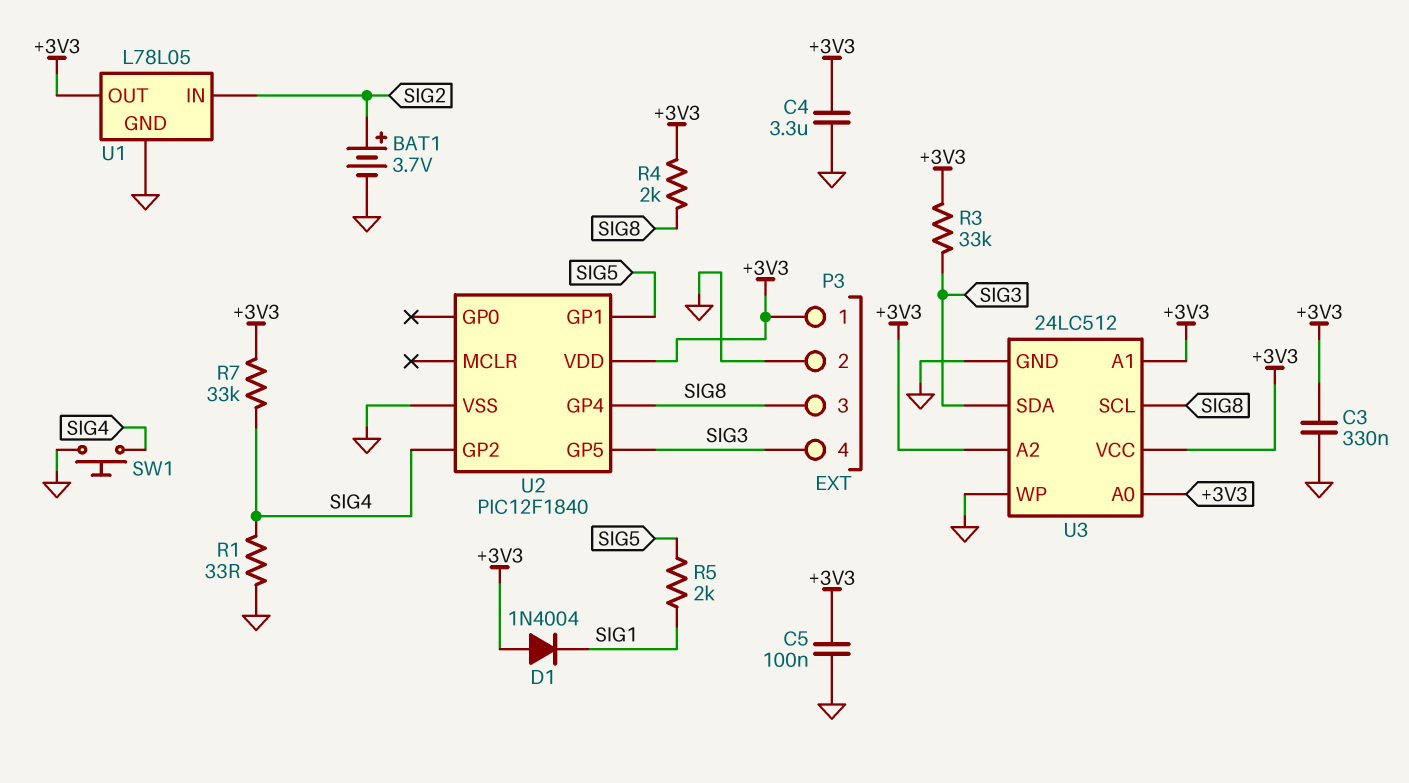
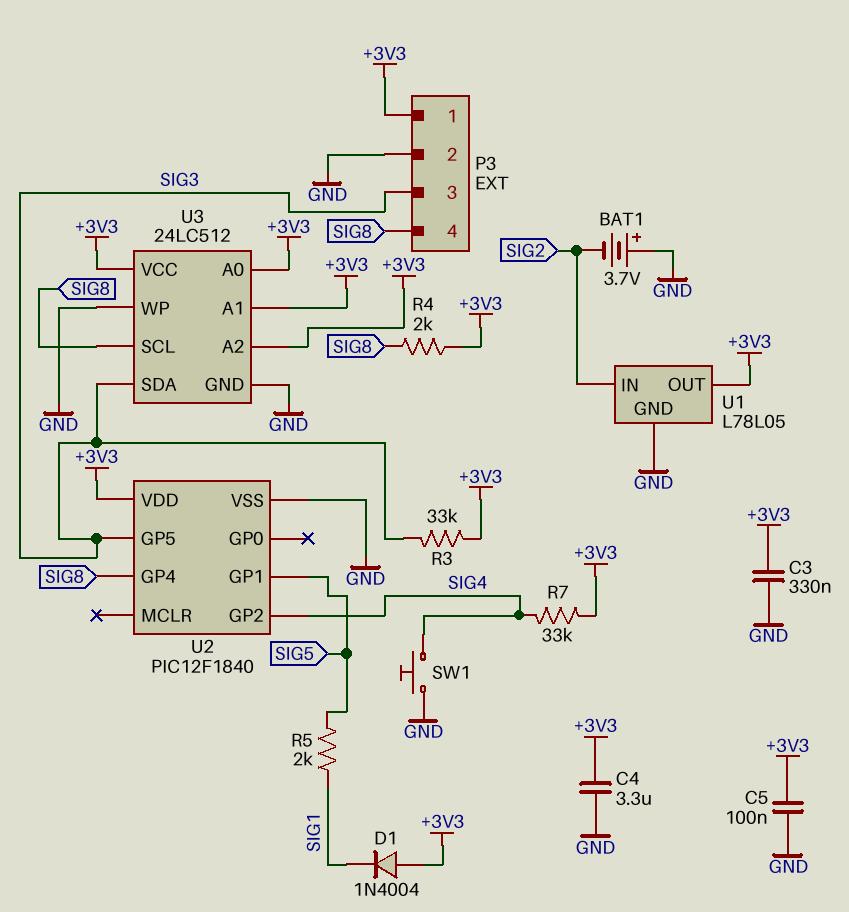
BAT1: 3.7V (plus SIG2, minus GND) -> 3.7V (plus GND, minus SIG2)
P3 pin 3: SIG8 -> SIG3
P3 pin 4: SIG3 -> SIG8
R1: 33 (GND, SIG4) -> none

